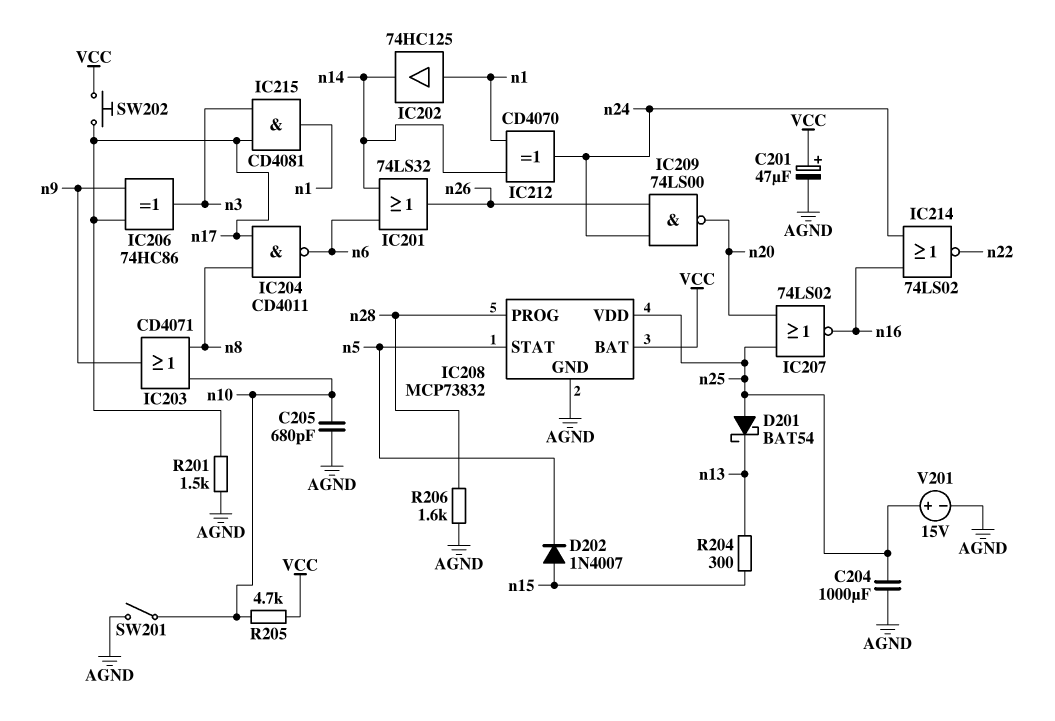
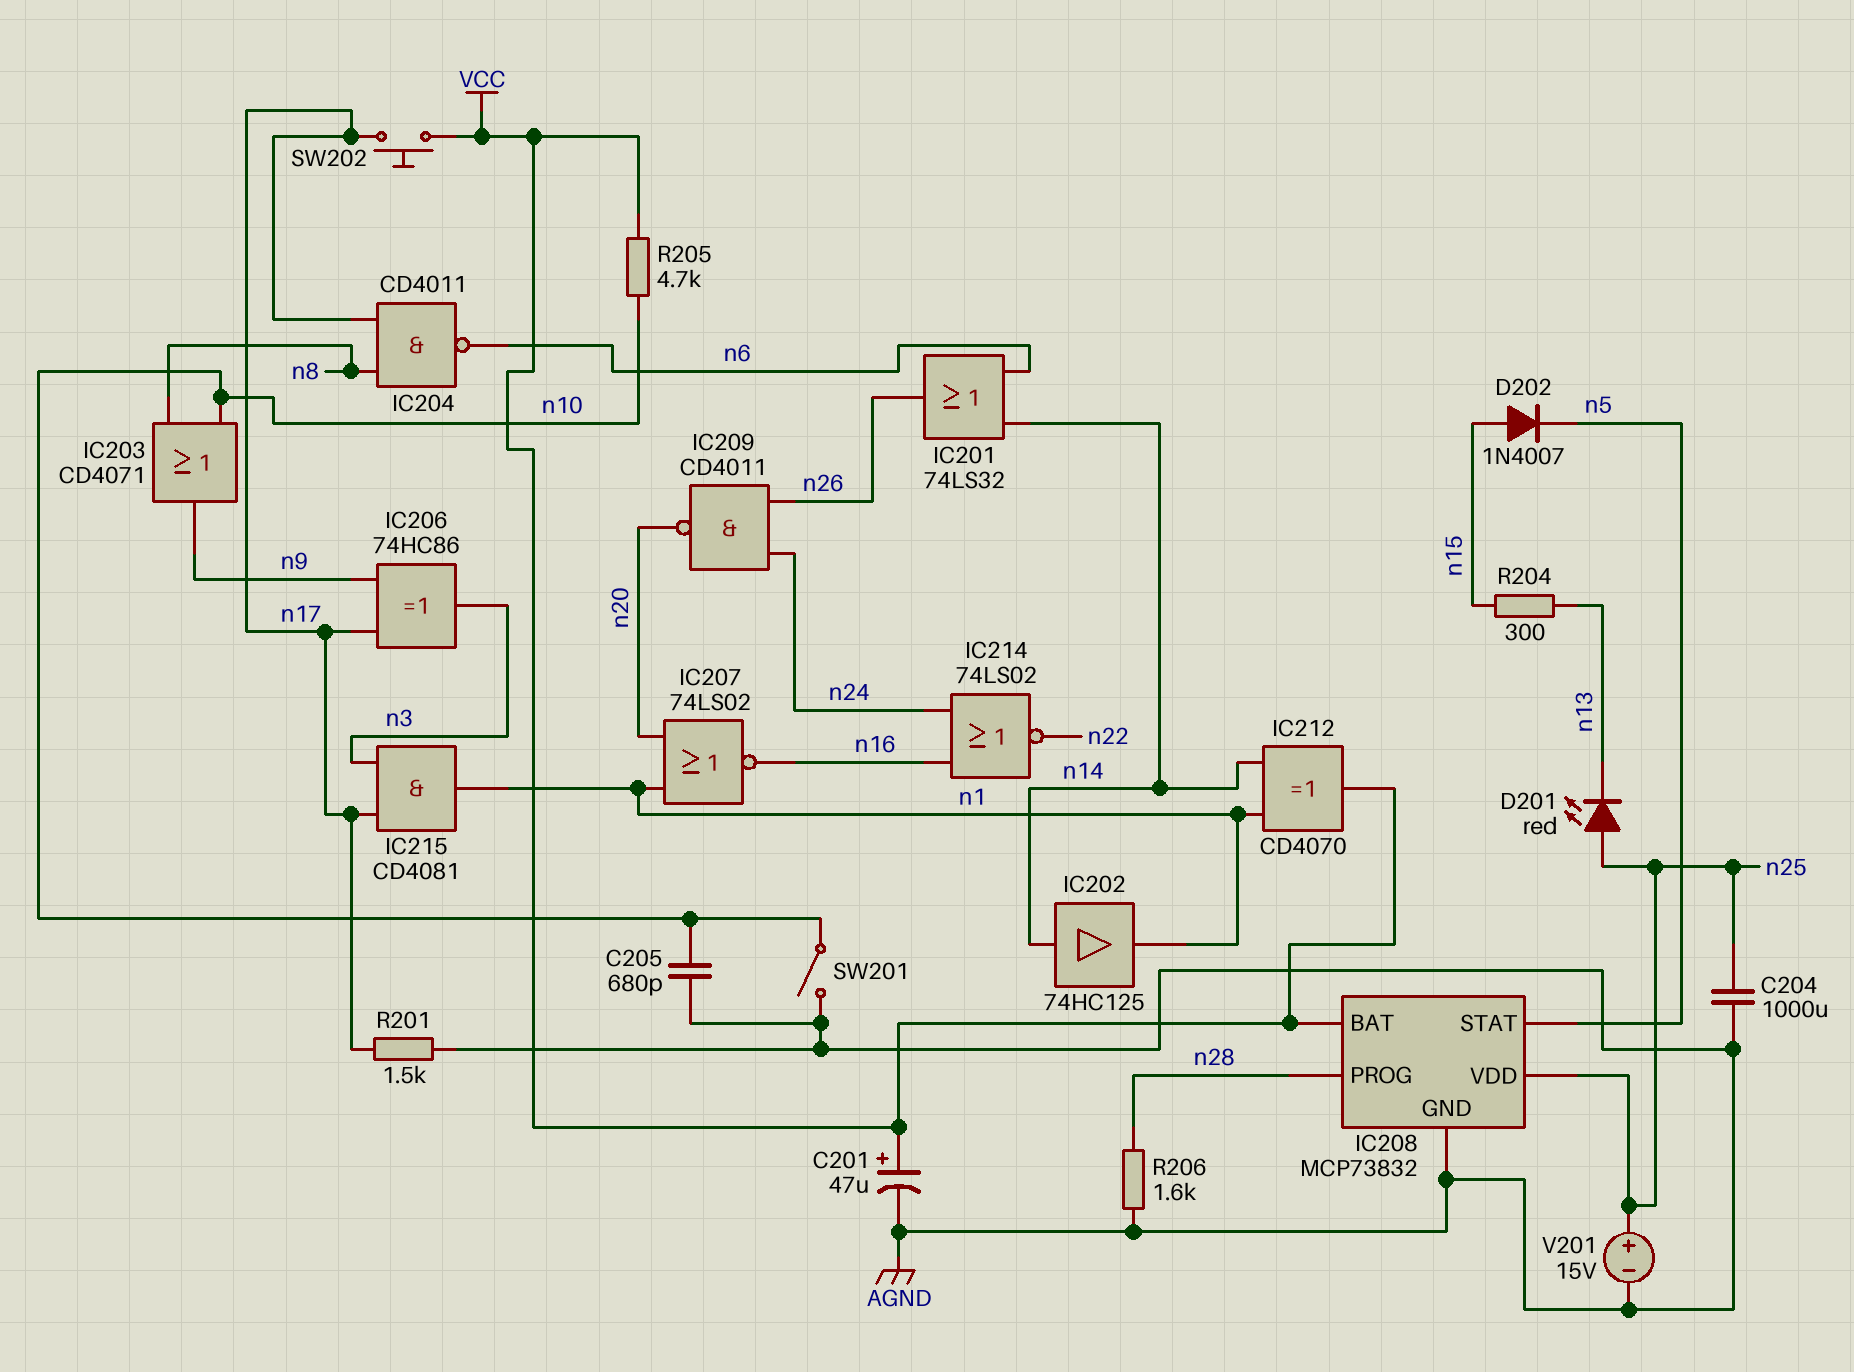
D201: schottky BAT54 (A n25, K n13) -> LED red (A n25, K n13)
IC202: buffer 74HC125 (in n1, out n14) -> buffer 74HC125 (in n14, out n1)
IC207: NOR 74LS02 (in n20, in n25, out n16) -> NOR 74LS02 (in n1, in n20, out n16)
IC209: NAND 74LS00 (in n24, in n26, out n20) -> NAND CD4011 (in n24, in n26, out n20)
IC212: XOR CD4070 (in n1, in n14, out n24) -> XOR CD4070 (in n1, in n14, out VCC)

